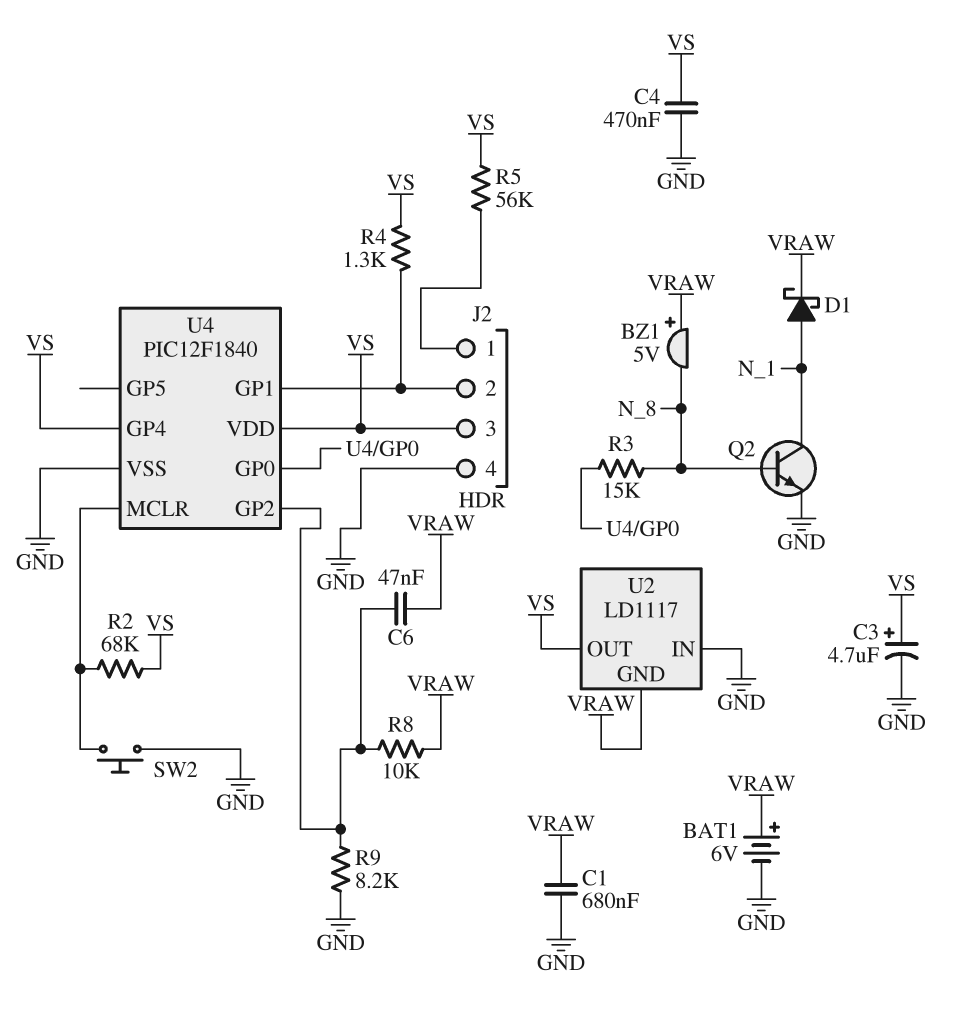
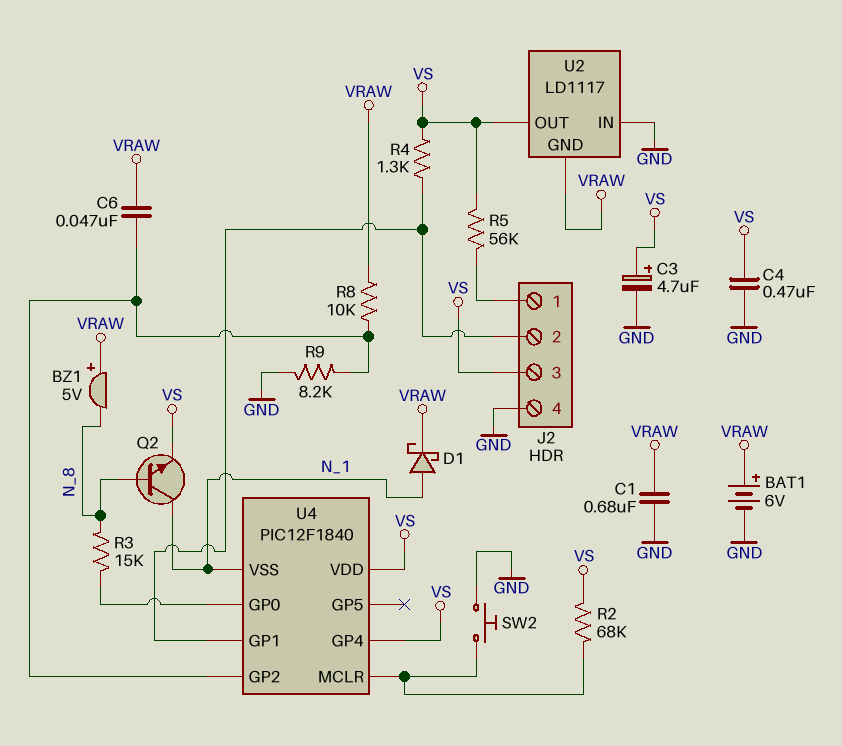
Q2: NPN (B N_8, C N_1, E GND) -> NPN (B N_8, C N_1, E VS)
U4 pin VSS: GND -> N_1

